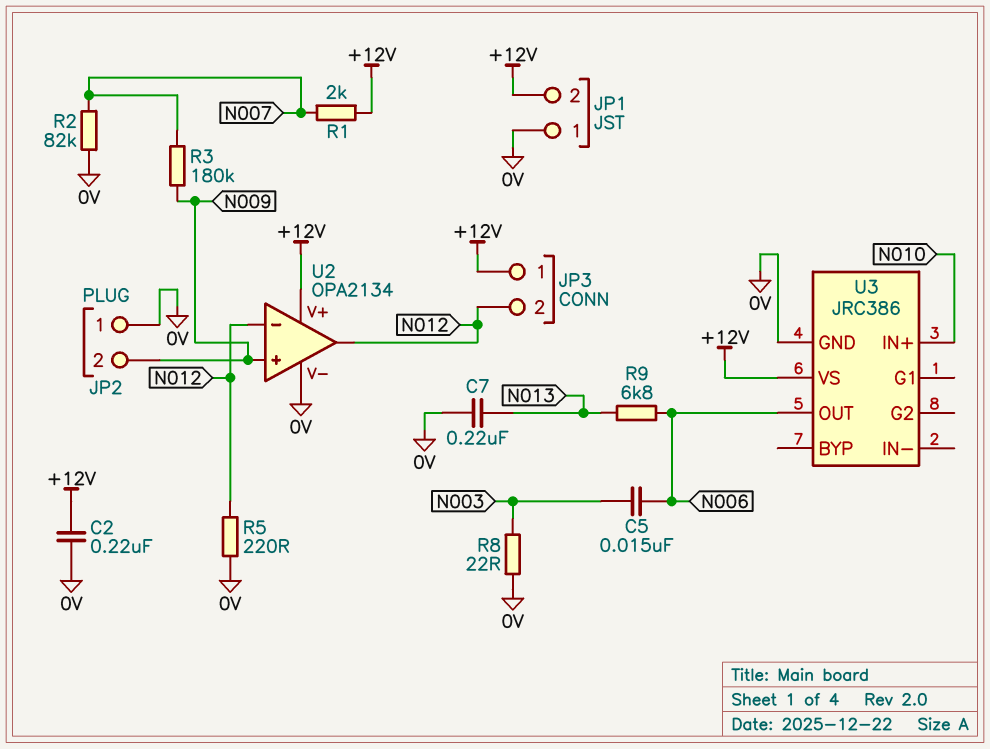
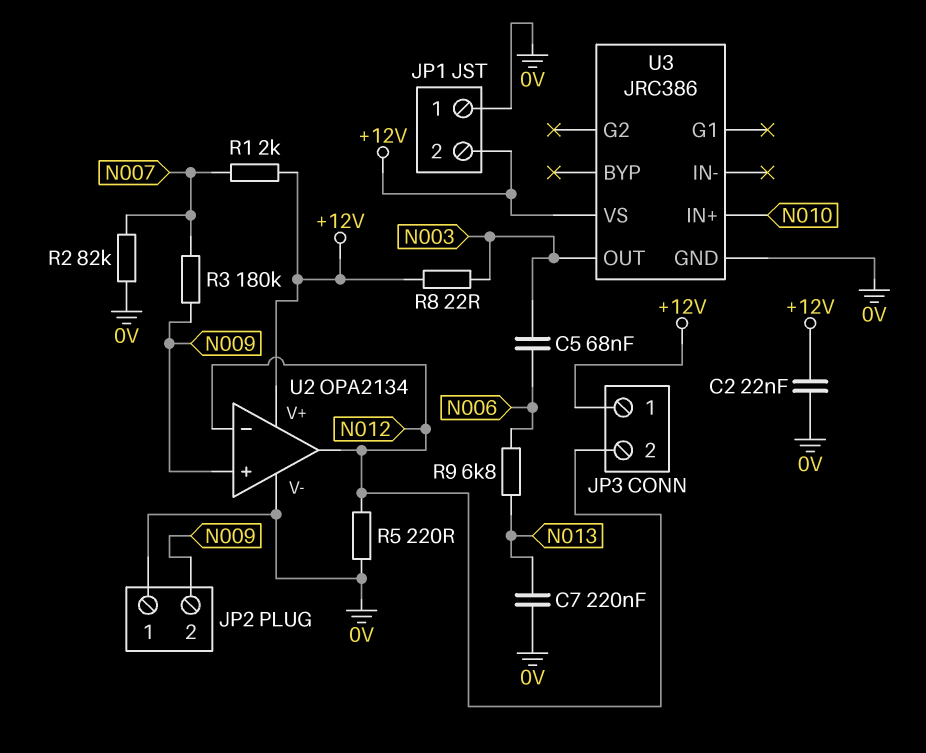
C2: 220nF (+12V, 0V) -> 22nF (+12V, 0V)
C5: 15nF (N003, N006) -> 68nF (N003, N006)
R8: 22 (0V, N003) -> 22 (+12V, N003)
U3 pin OUT: N006 -> N003

